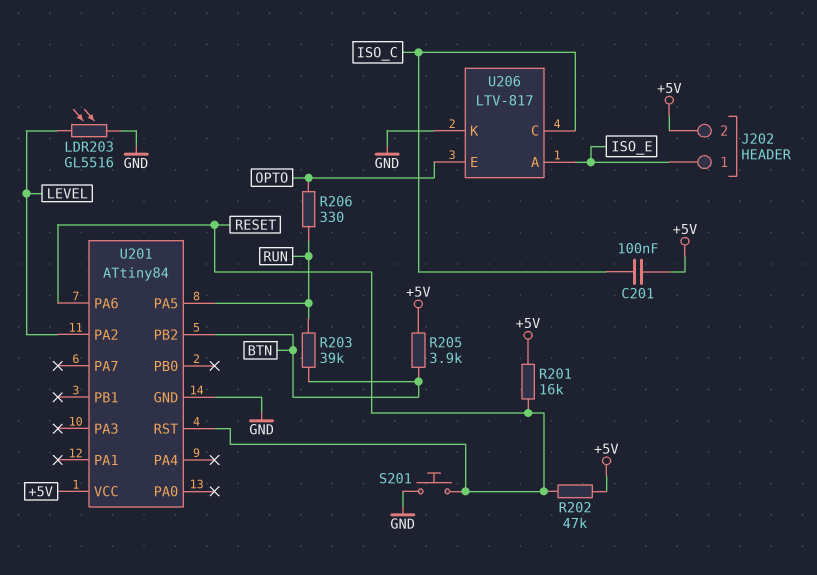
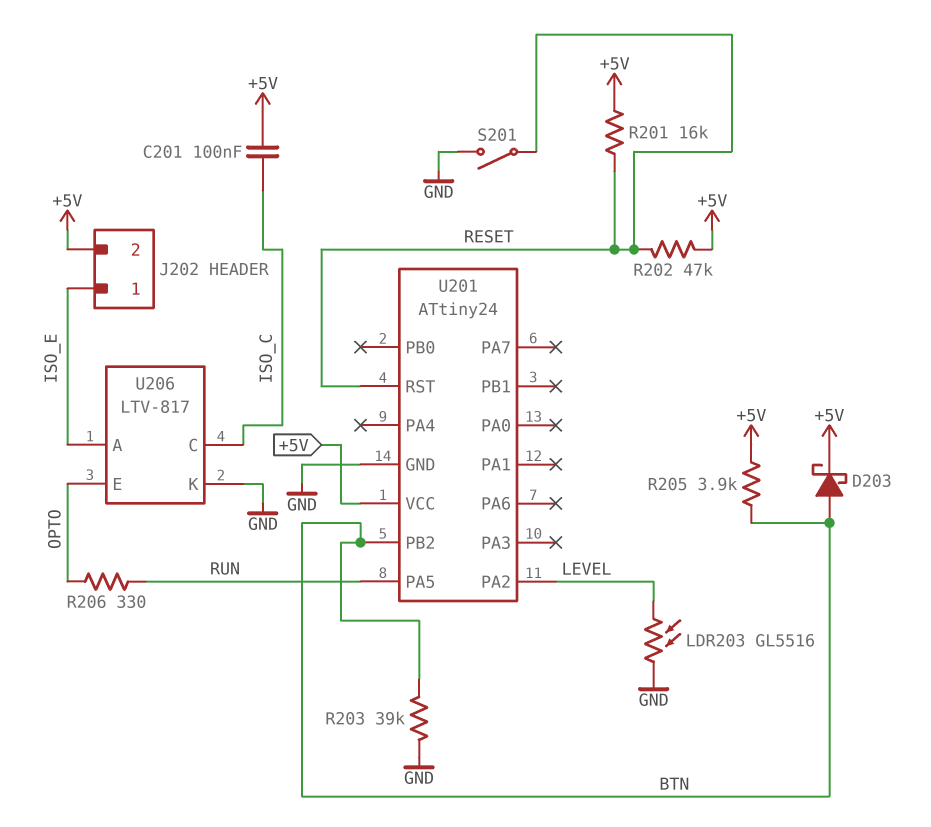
D203: none -> schottky (A BTN, K +5V)
R203: 39k (BTN, RUN) -> 39k (BTN, GND)
S201: button (GND, RESET) -> switch (GND, RESET)
U201: ATtiny84 -> ATtiny24
U201 pin PA6: RESET -> none

